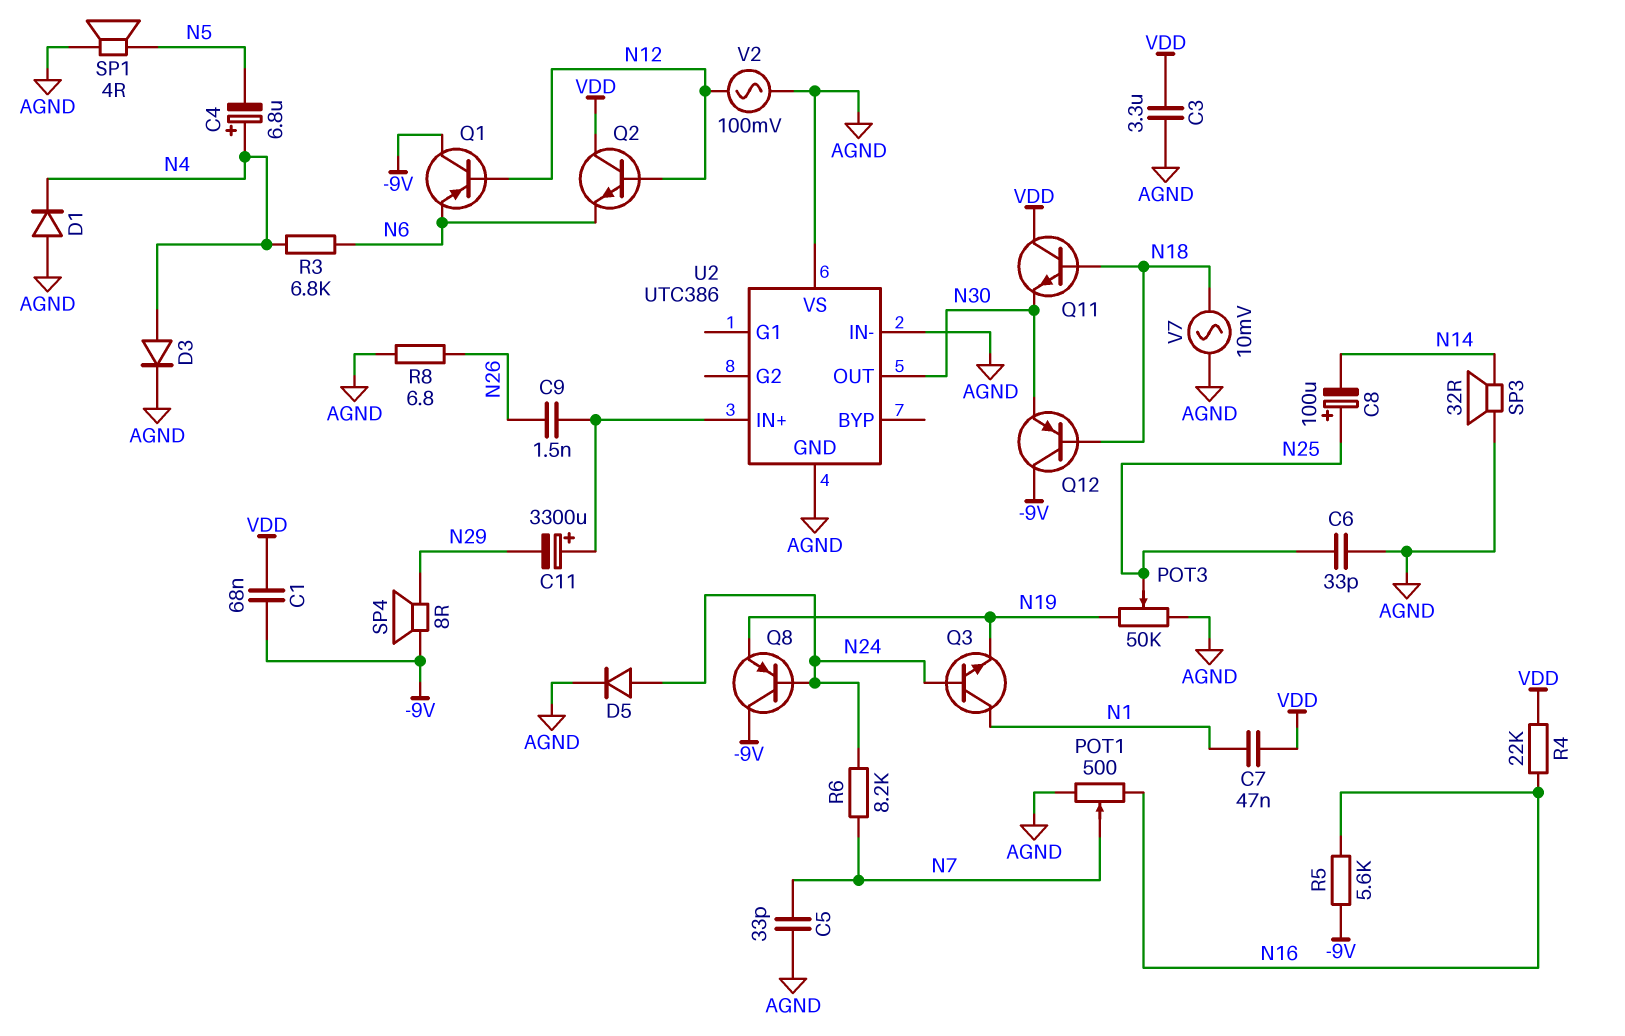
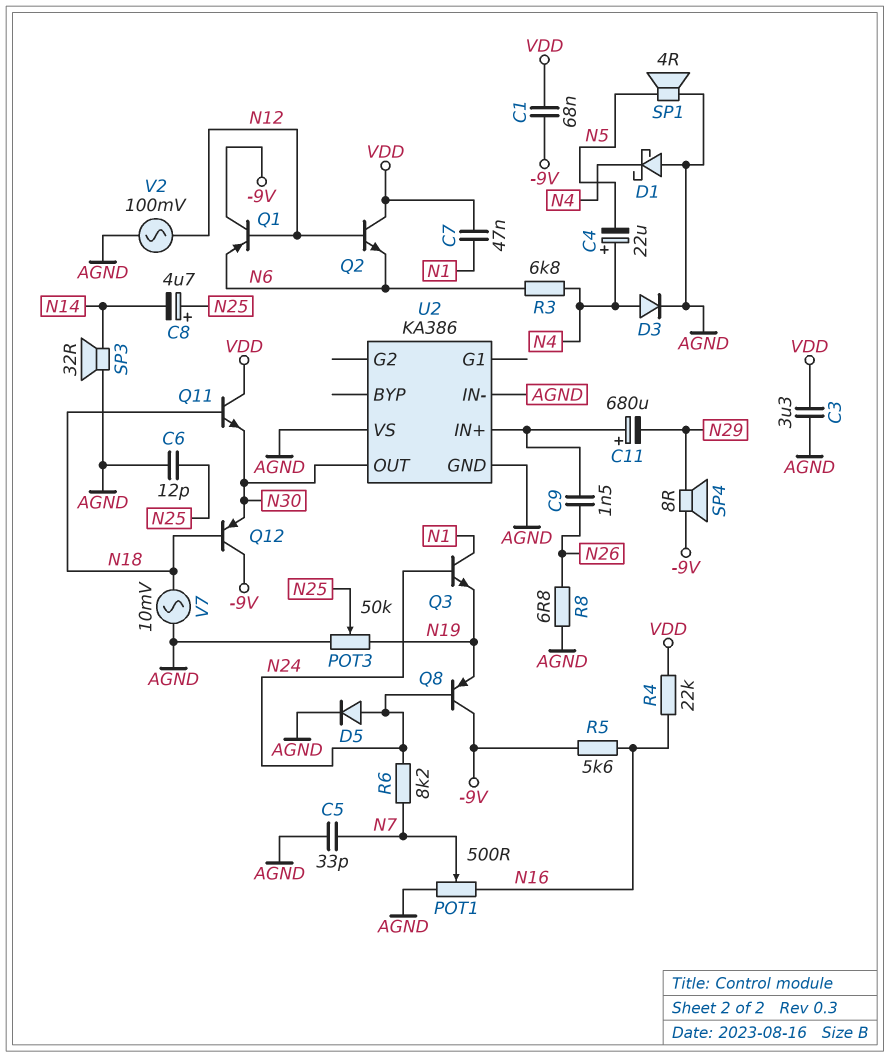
C4: 6.8uF (plus N4, minus N5) -> 22uF (plus N4, minus N5)
C6: 33pF (AGND, N25) -> 12pF (AGND, N25)
C8: 100uF (plus N25, minus N14) -> 4.7uF (plus N25, minus N14)
C11: 3300uF (plus U2/IN+, minus N29) -> 680uF (plus U2/IN+, minus N29)
D1: diode (A AGND, K N4) -> schottky (A AGND, K N4)
U2: UTC386 -> KA386

